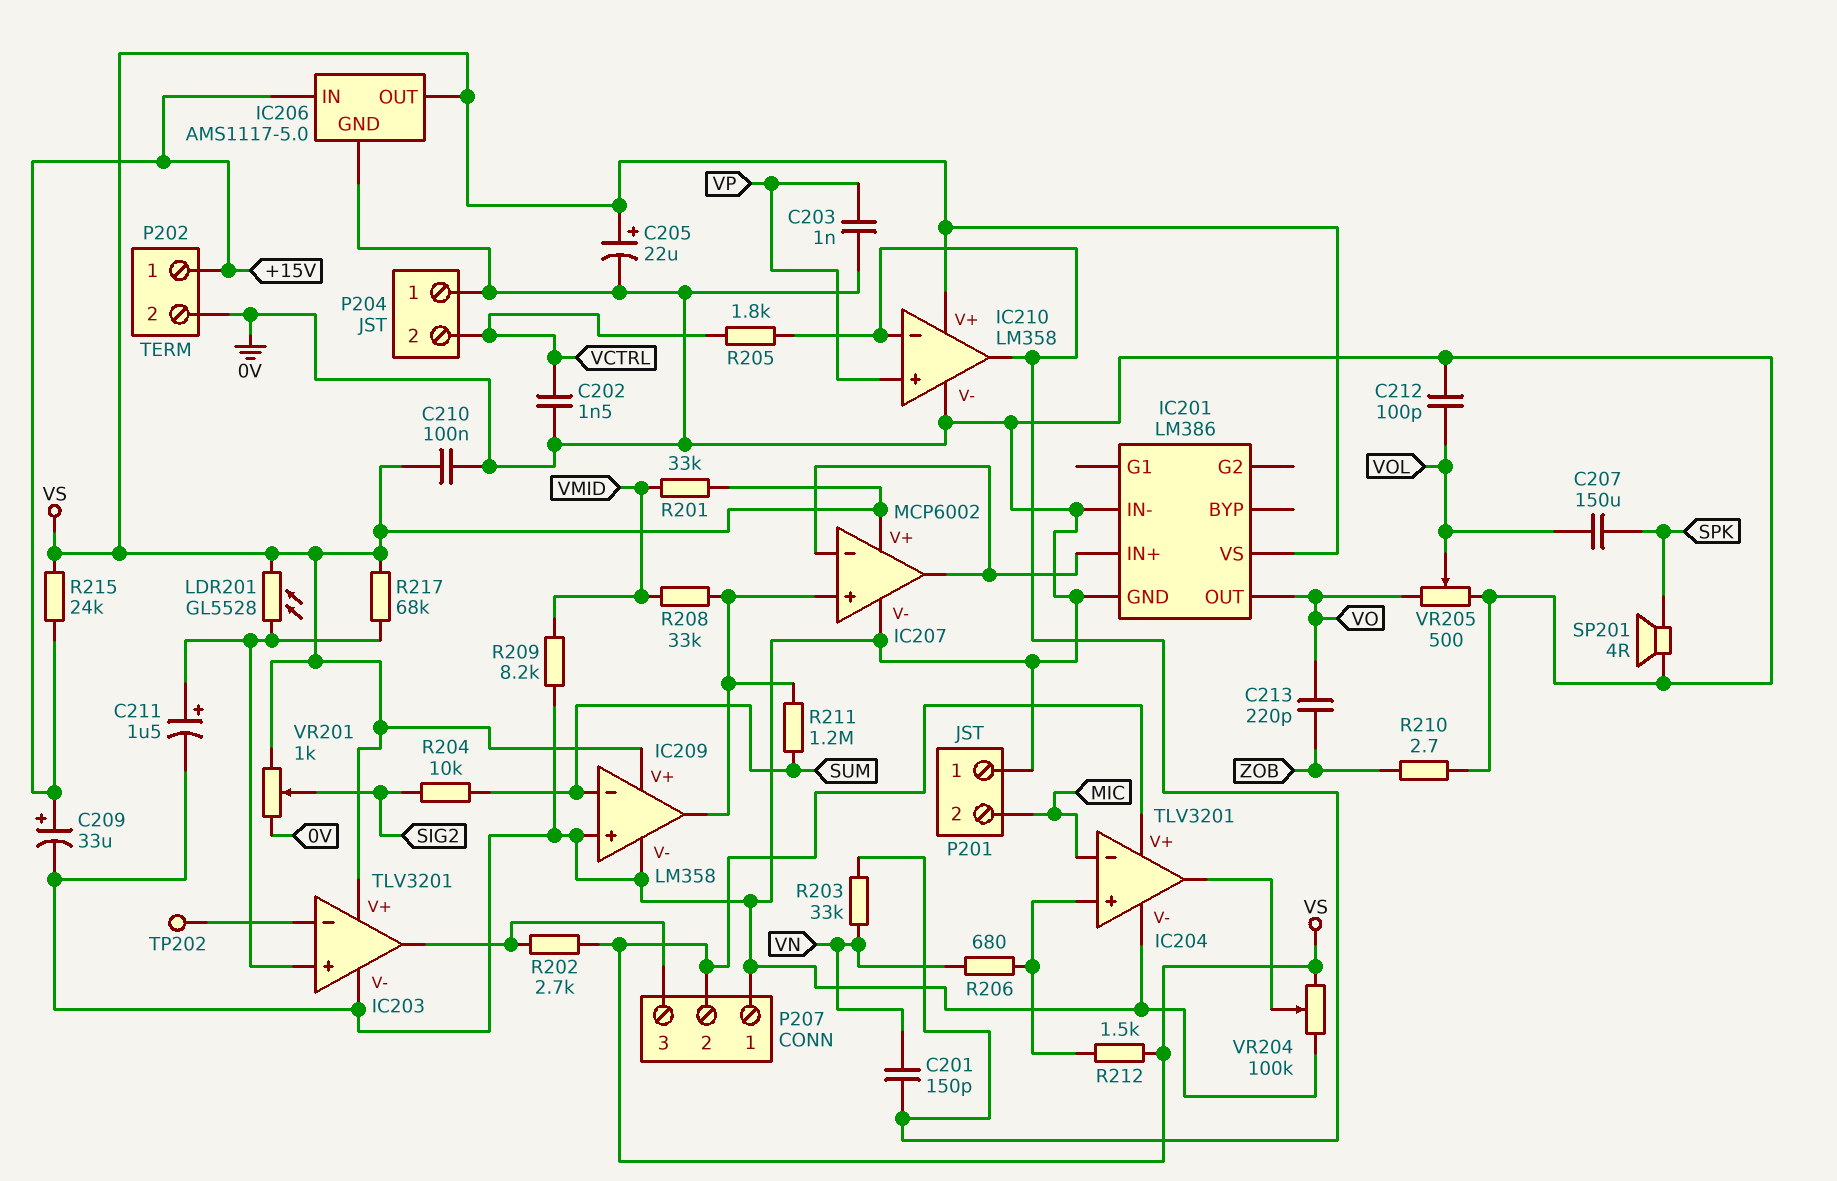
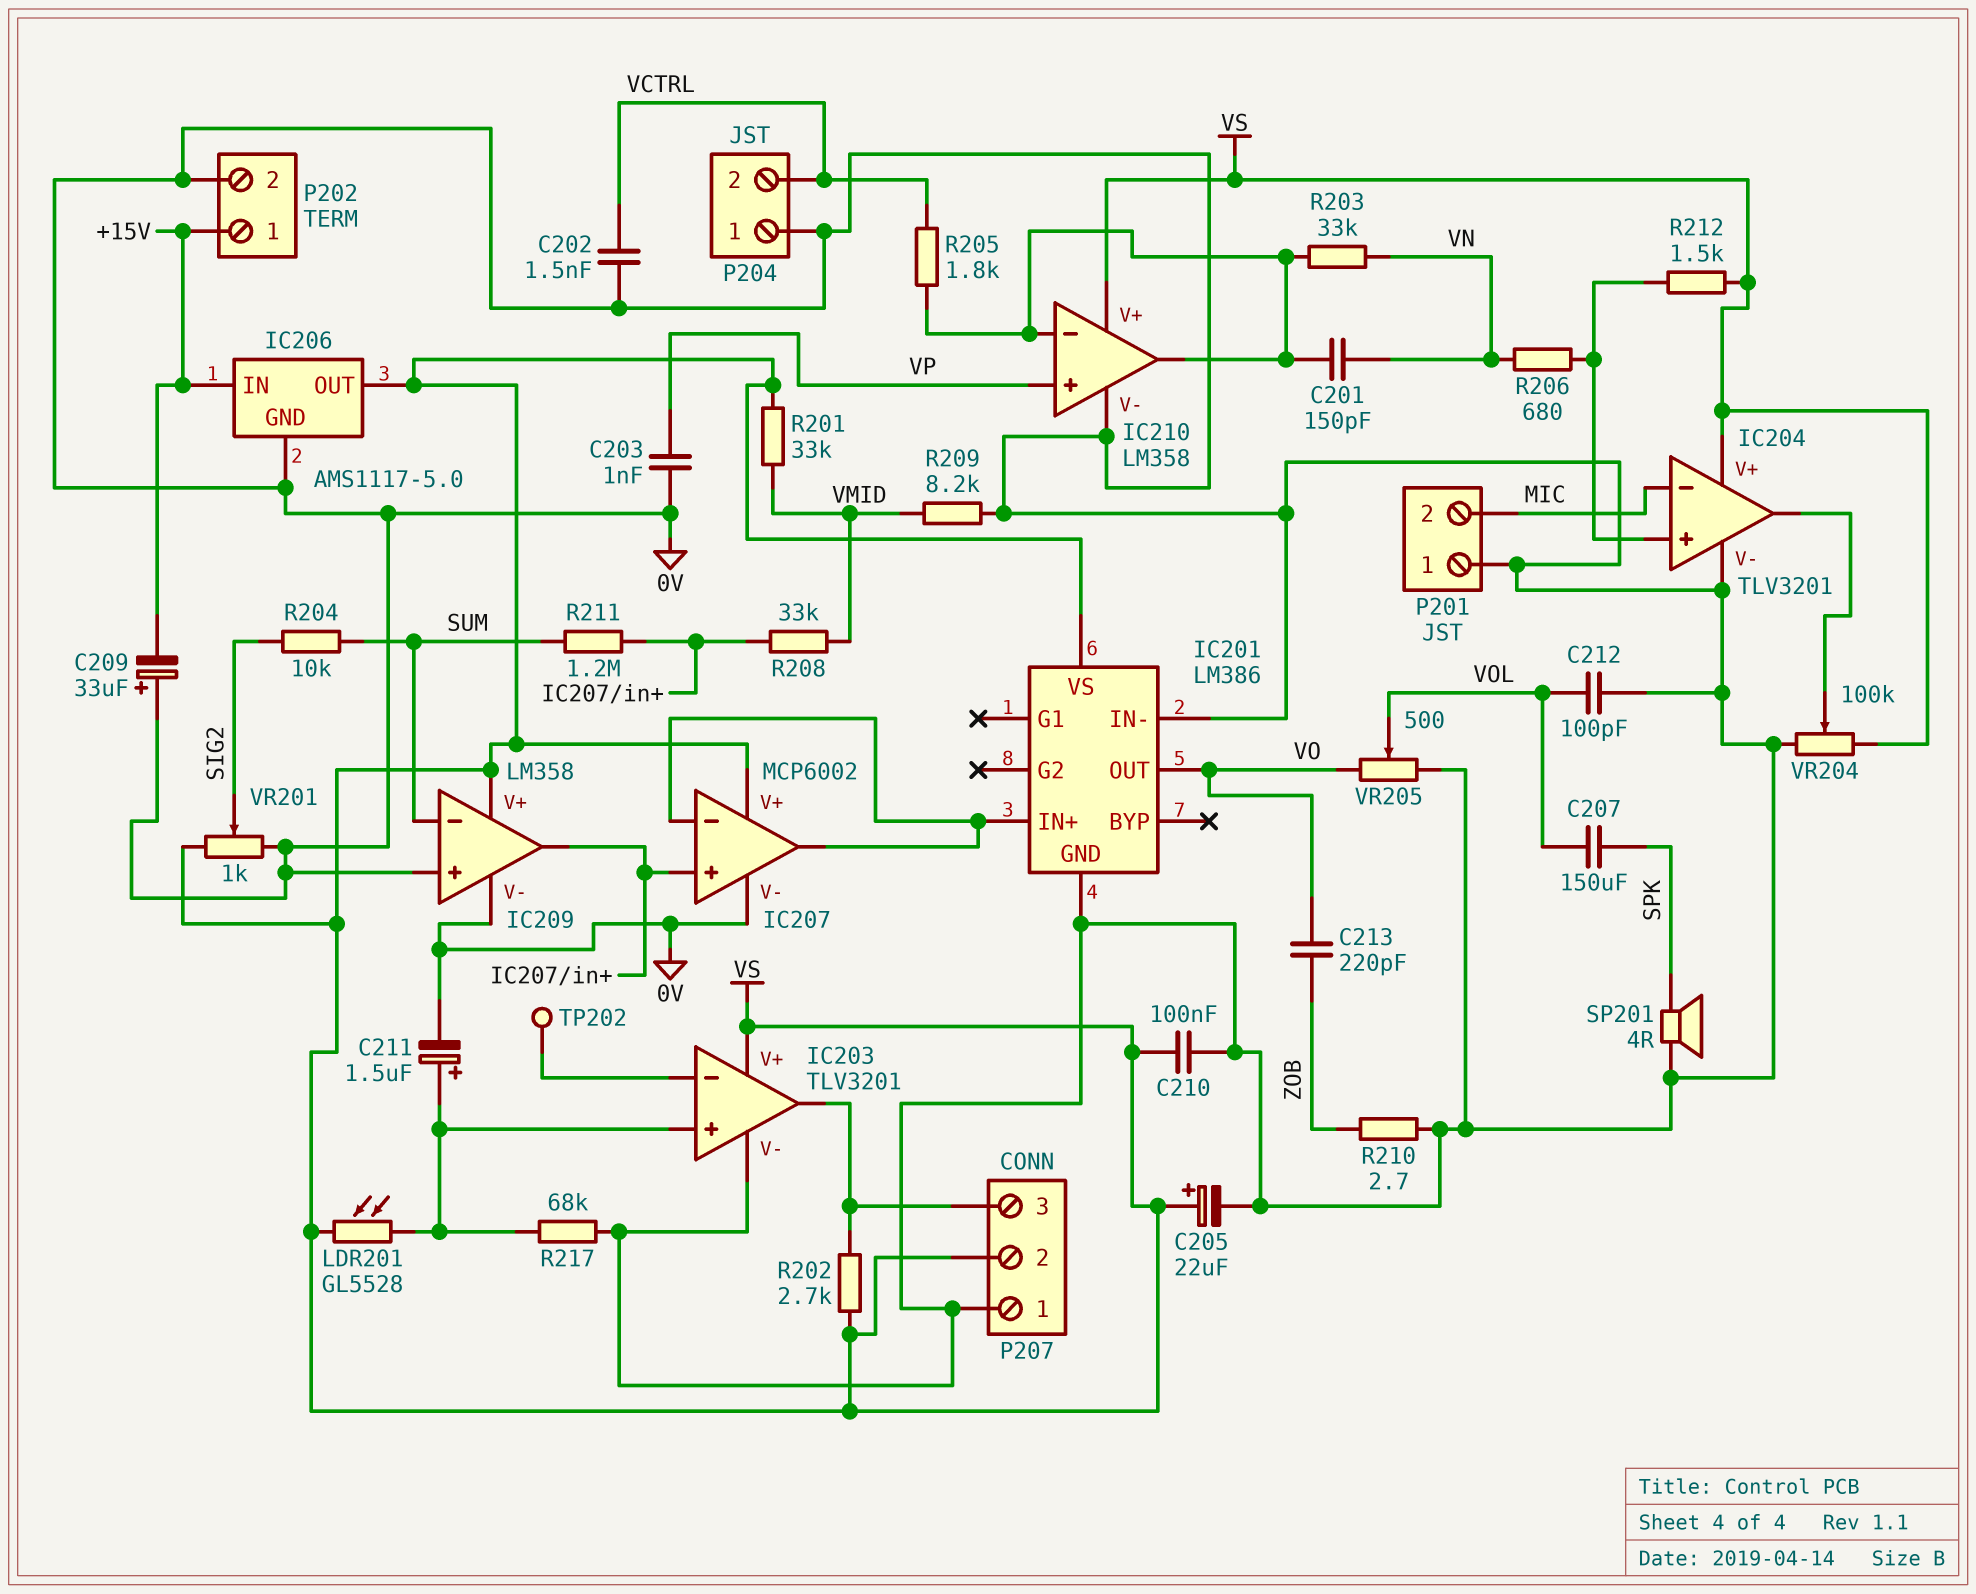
C209: 33uF (plus +15V, minus 0V) -> 33uF (plus 0V, minus +15V)
R215: 24k (+15V, VS) -> none
R217: 68k (IC203/in+, VS) -> 68k (0V, IC203/in+)

